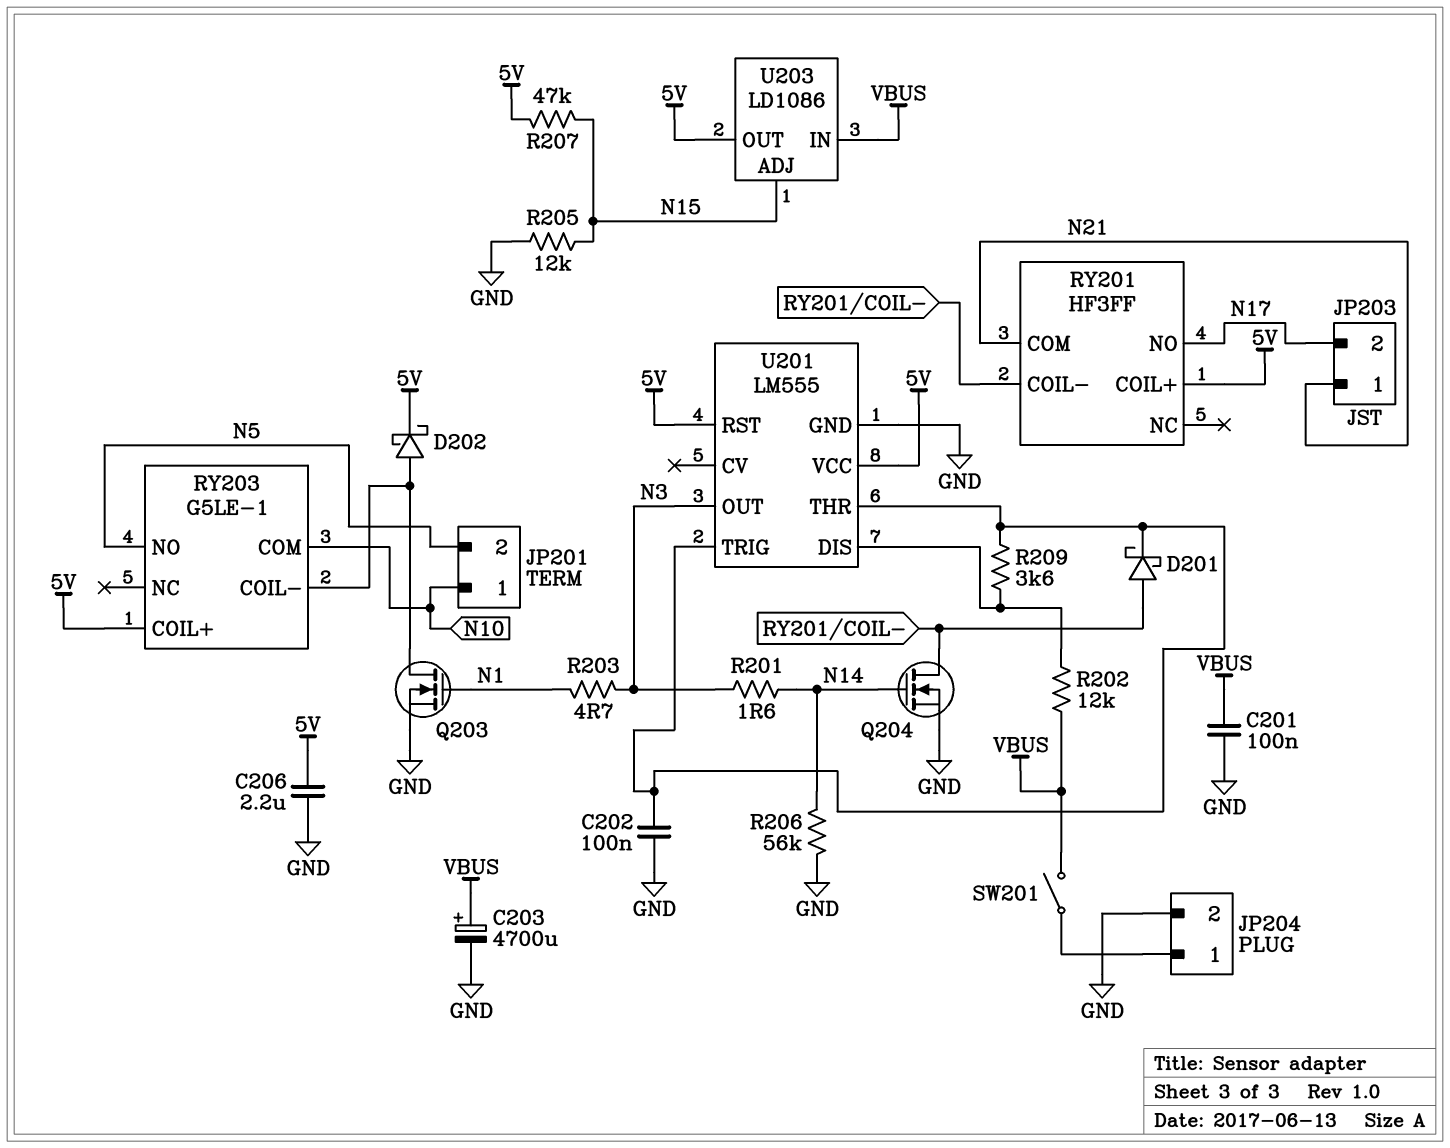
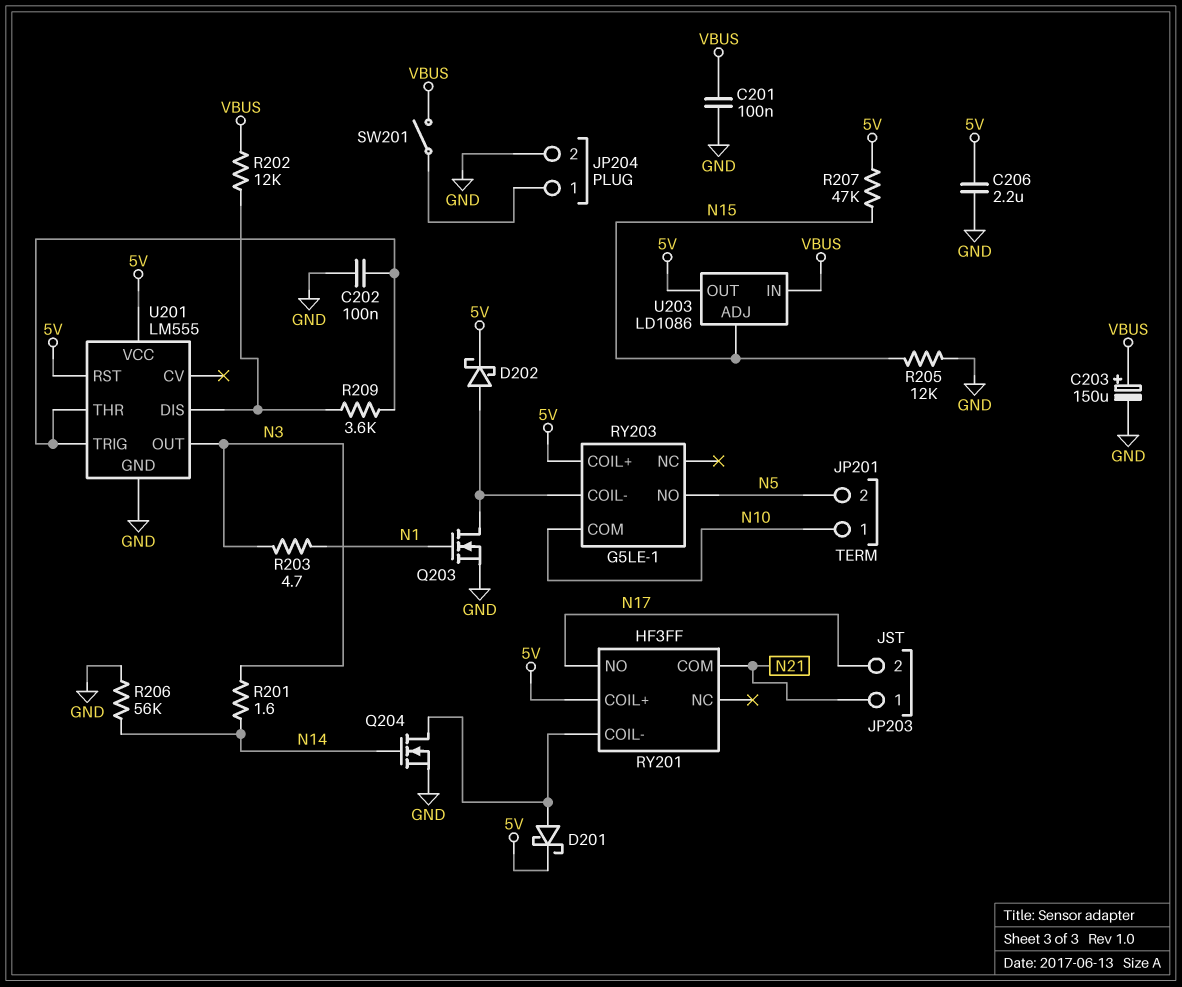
C203: 4700uF (plus VBUS, minus GND) -> 150uF (plus VBUS, minus GND)
D201: schottky (A RY201/COIL-, K U201/THR) -> schottky (A RY201/COIL-, K 5V)

